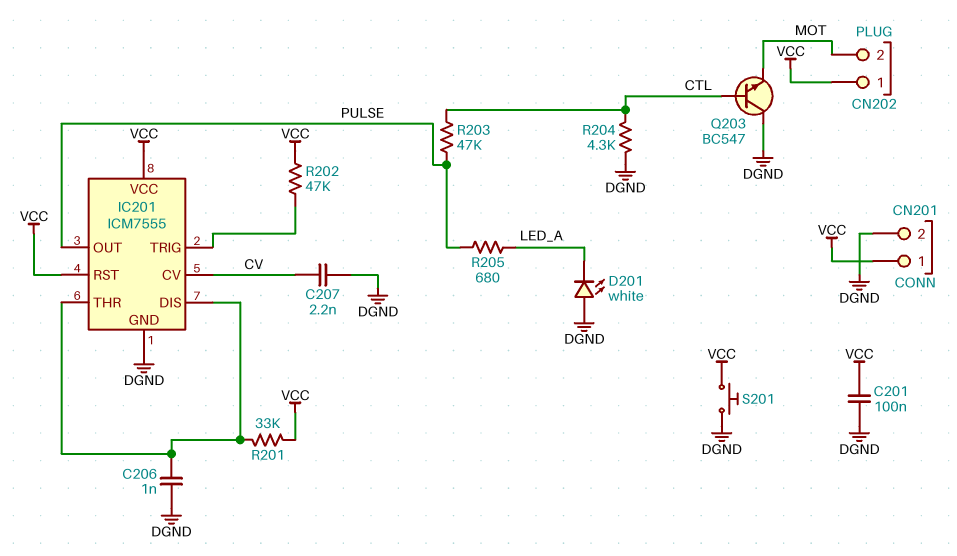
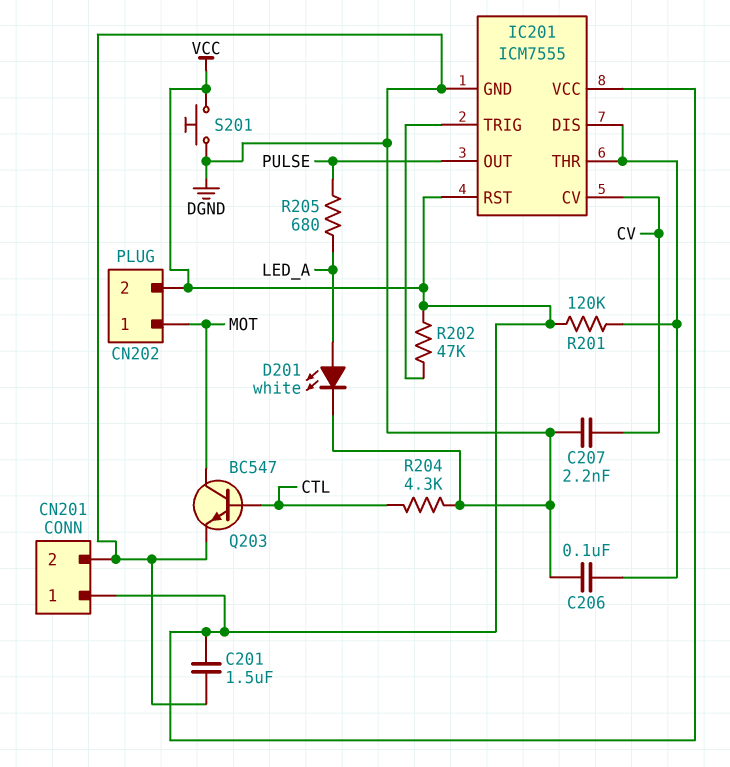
C201: 100nF (DGND, VCC) -> 1.5uF (DGND, VCC)
C206: 1nF (DGND, IC201/DIS) -> 100nF (DGND, IC201/DIS)
CN202 pin 1: VCC -> MOT
CN202 pin 2: MOT -> VCC
D201: LED white (A DGND, K LED_A) -> LED white (A LED_A, K DGND)
Q203: NPN BC547 (B CTL, C DGND, E MOT) -> NPN BC547 (B CTL, C MOT, E DGND)
R201: 33k (IC201/DIS, VCC) -> 120k (IC201/DIS, VCC)
R203: 47k (CTL, PULSE) -> none

